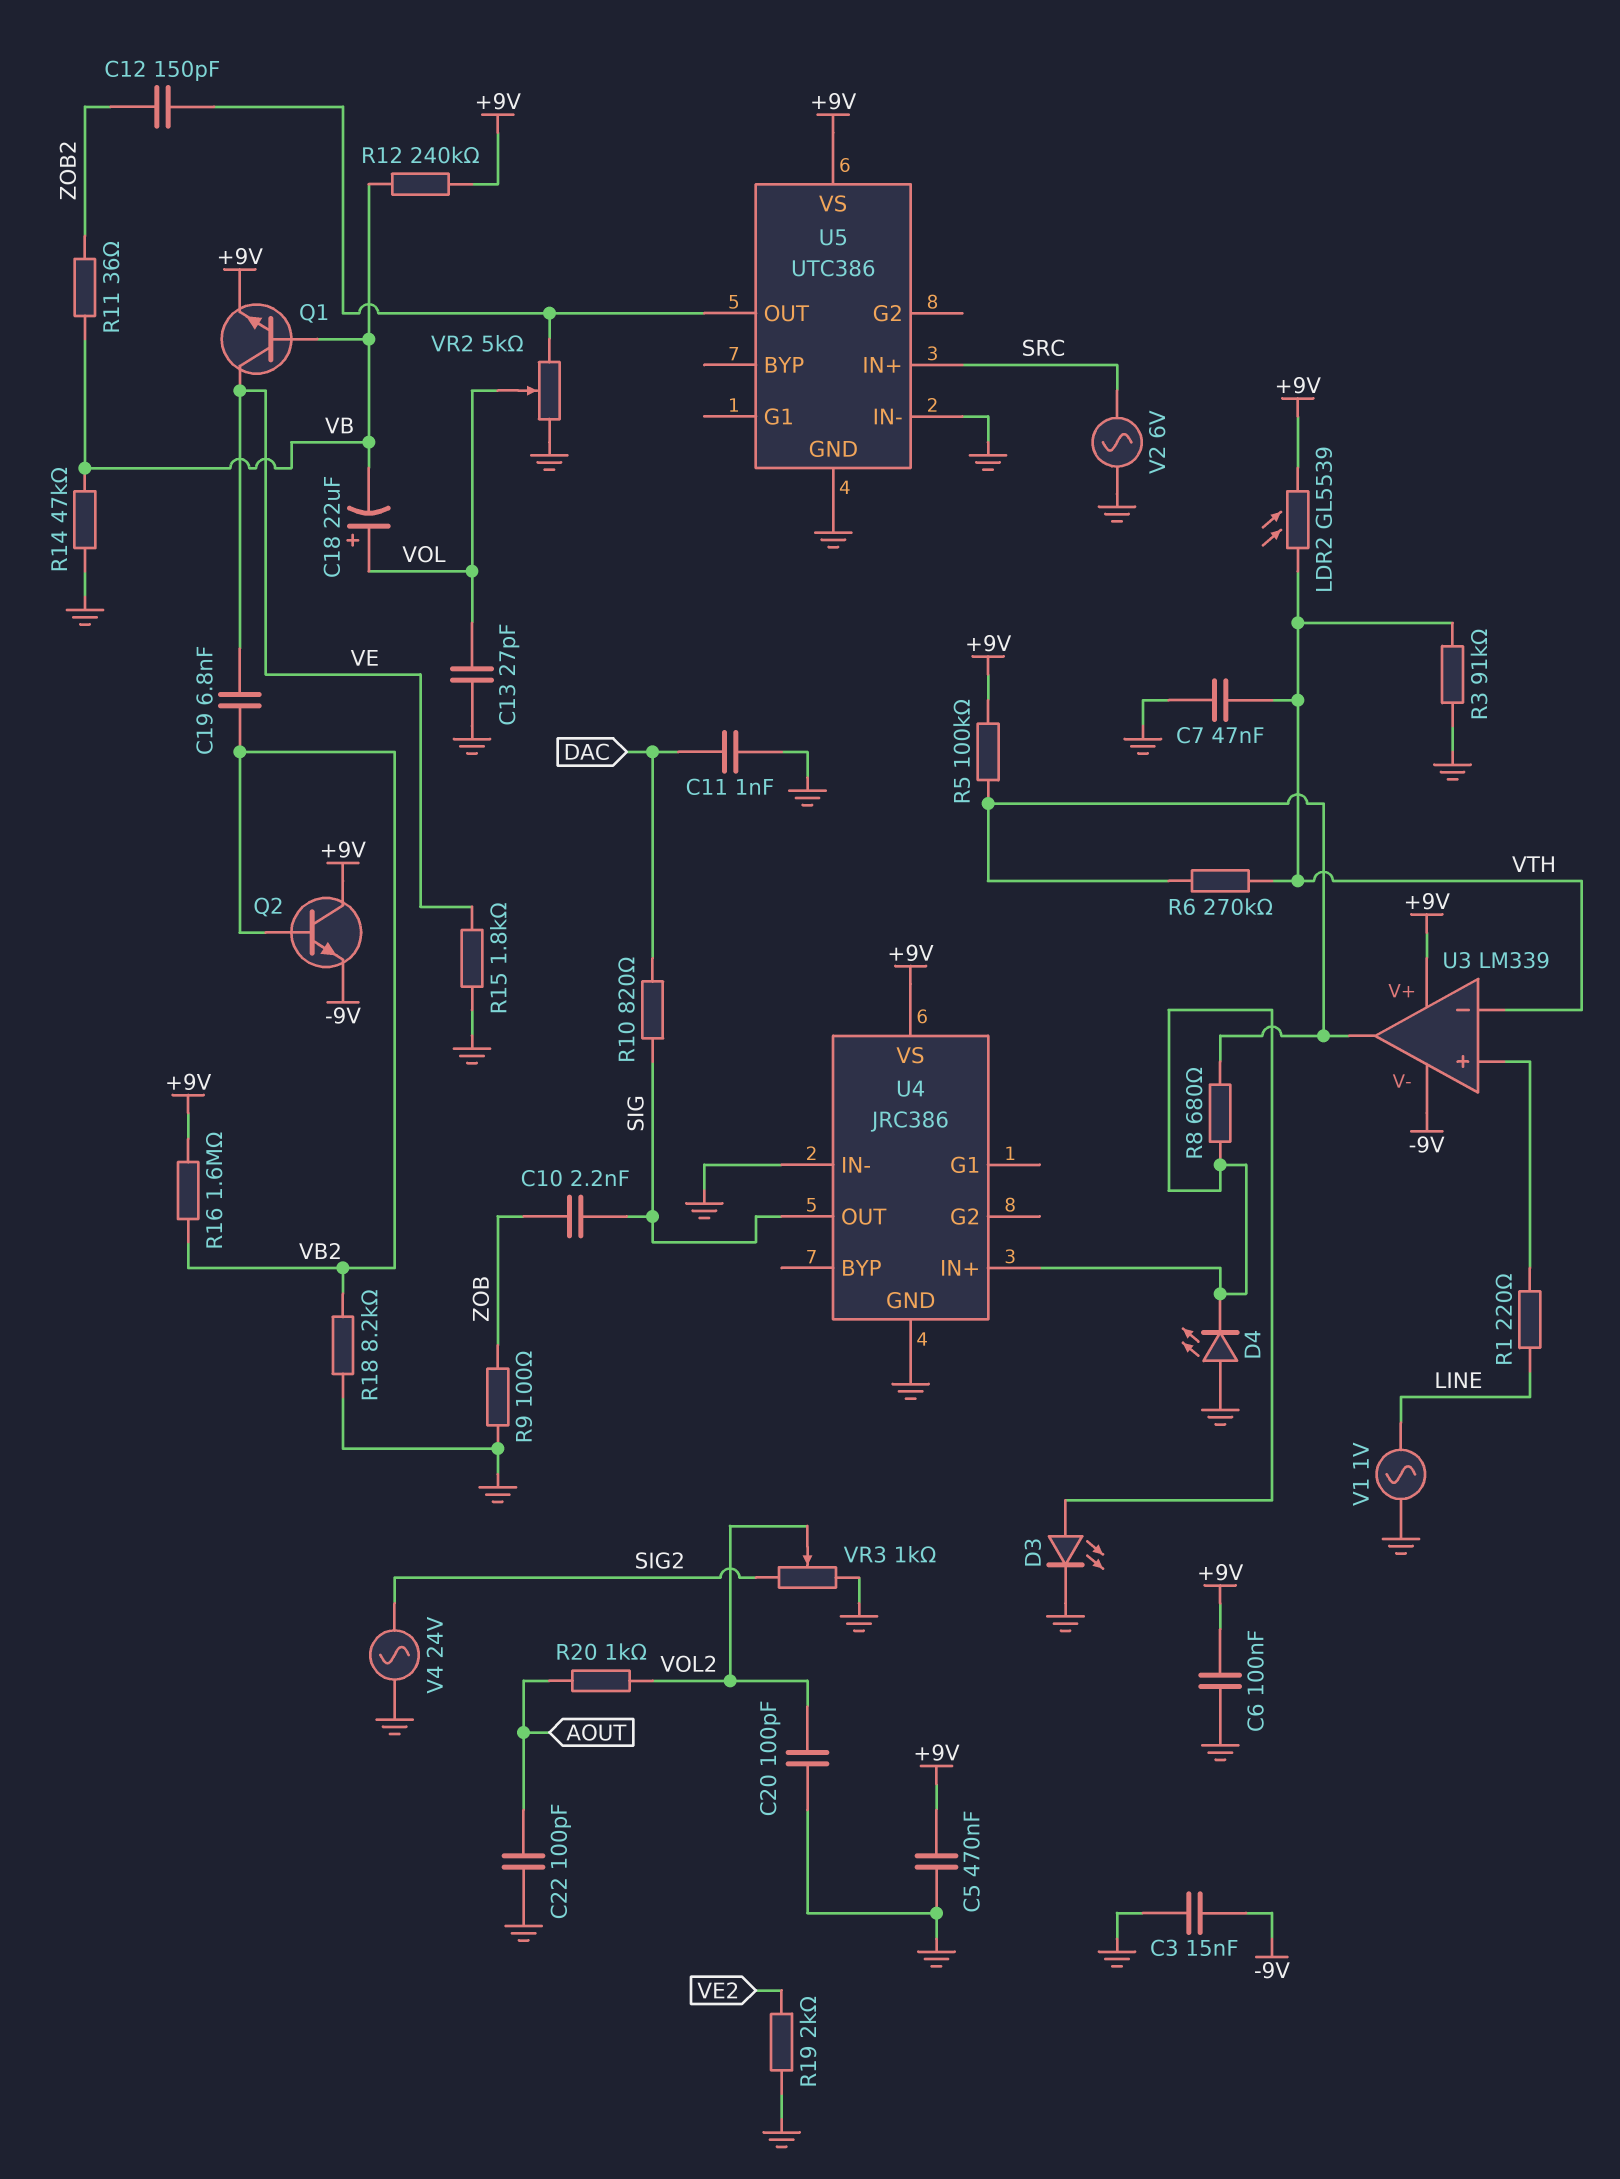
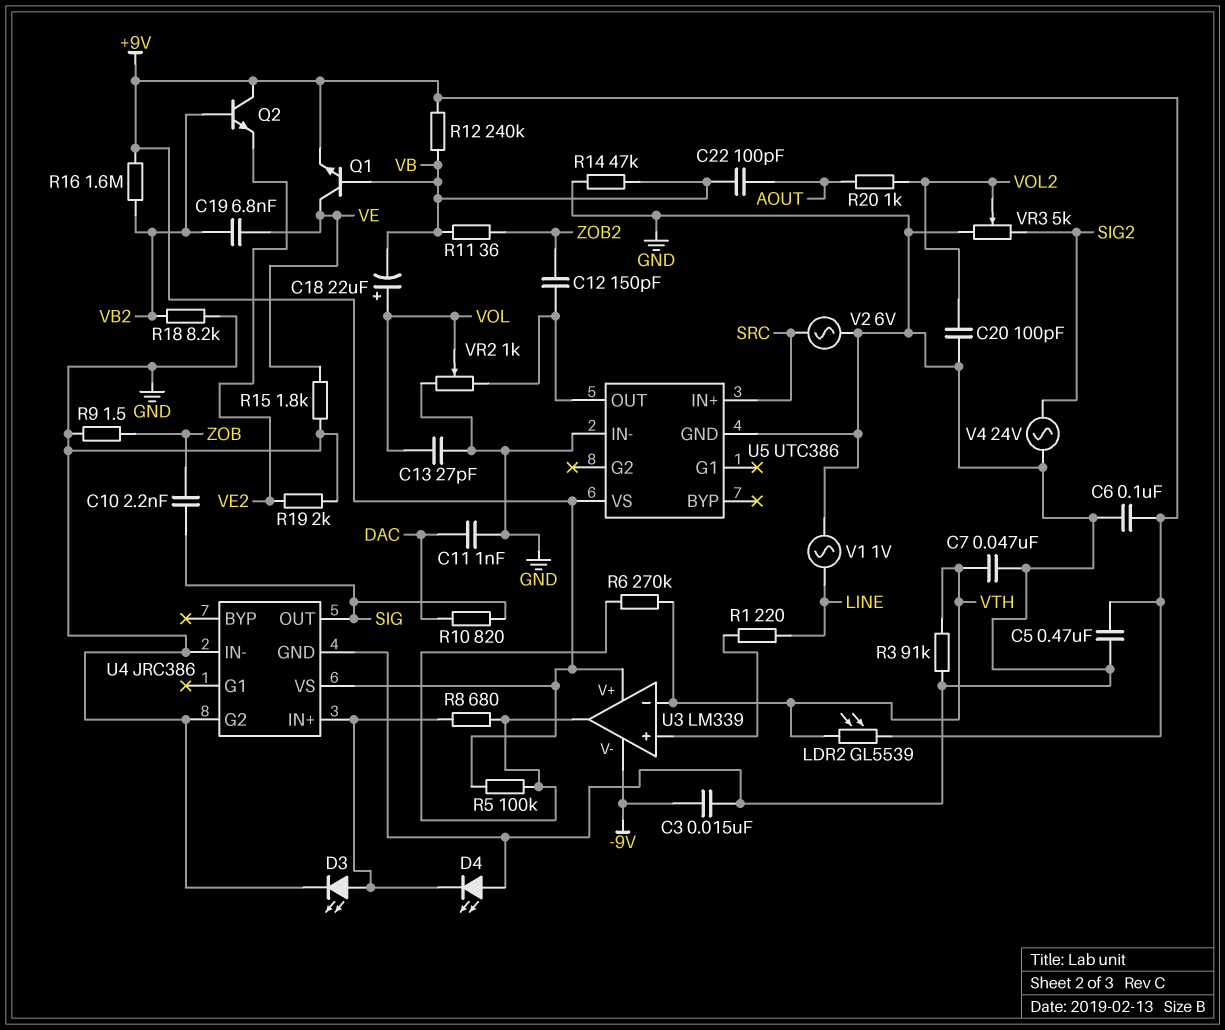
C22: 100pF (AOUT, GND) -> 100pF (AOUT, VB)
Q2: NPN (B VB2, C +9V, E -9V) -> NPN (B VB2, C +9V, E VE2)
R9: 100 (GND, ZOB) -> 1.5 (GND, ZOB)
U4 pin G2: none -> GND
VR2: 5k (GND, U5/OUT, wiper VOL) -> 1k (GND, U5/OUT, wiper VOL)
VR3: 1k (GND, SIG2, wiper VOL2) -> 5k (GND, SIG2, wiper VOL2)

